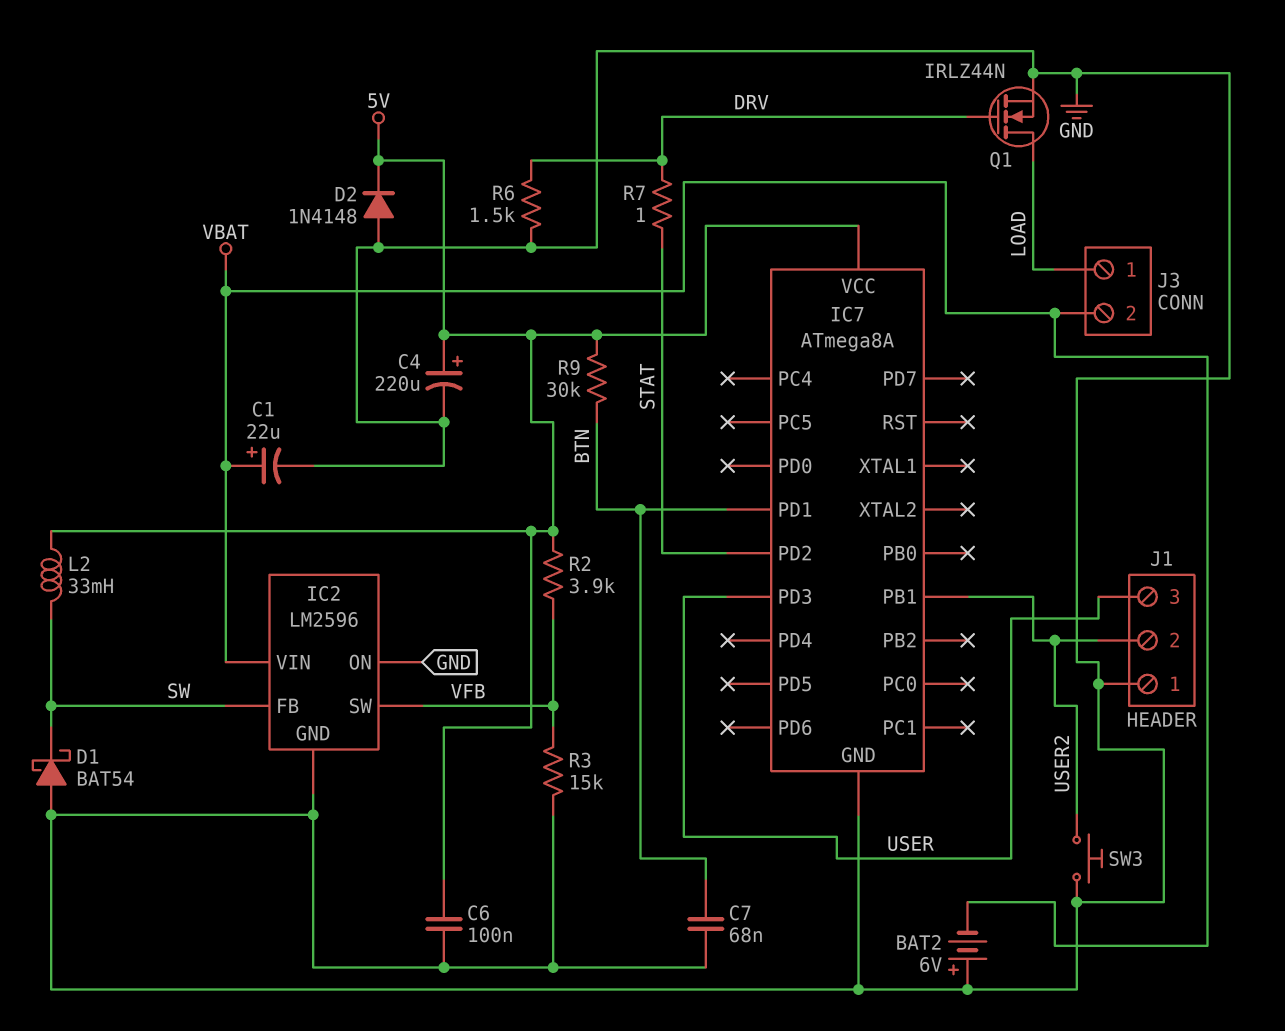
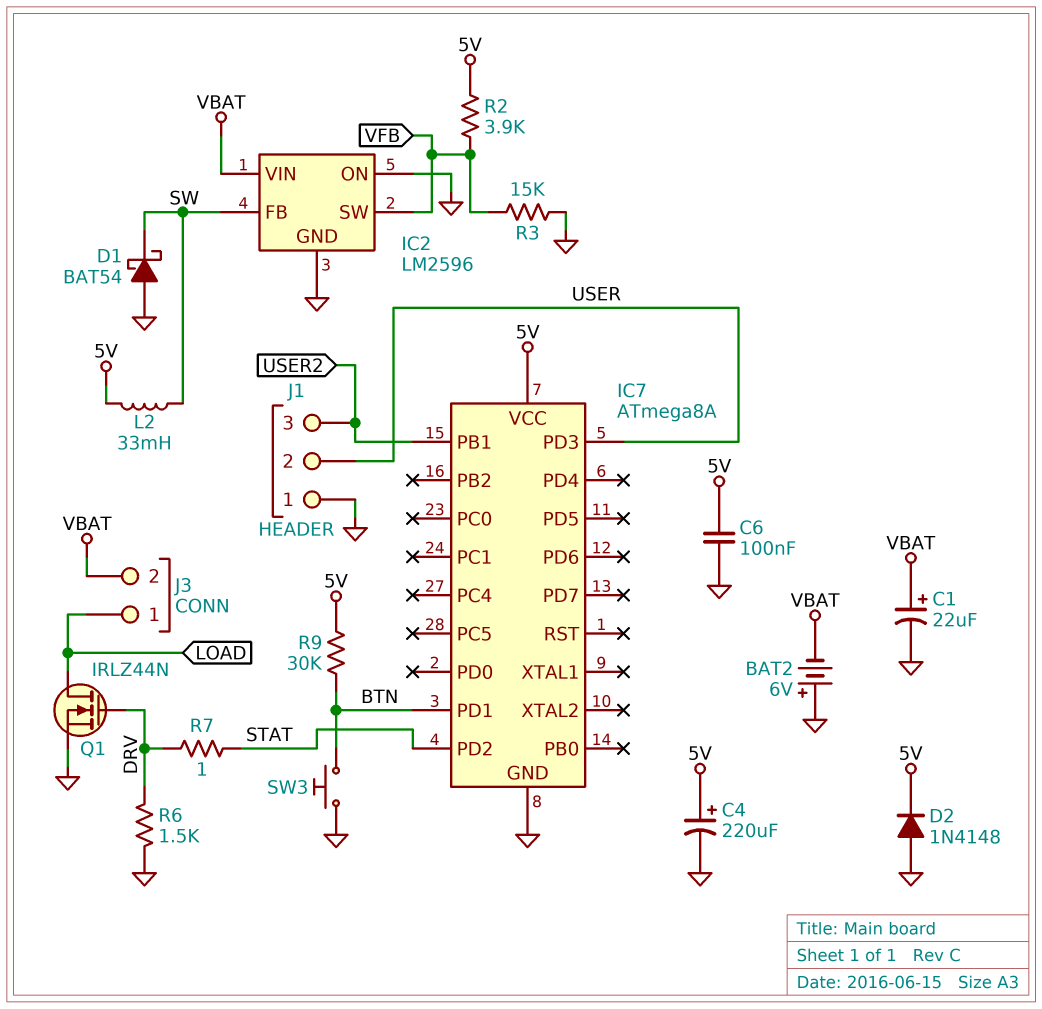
C7: 68nF (BTN, GND) -> none
J1 pin 2: USER2 -> USER
J1 pin 3: USER -> USER2
SW3: button (GND, USER2) -> button (BTN, GND)

